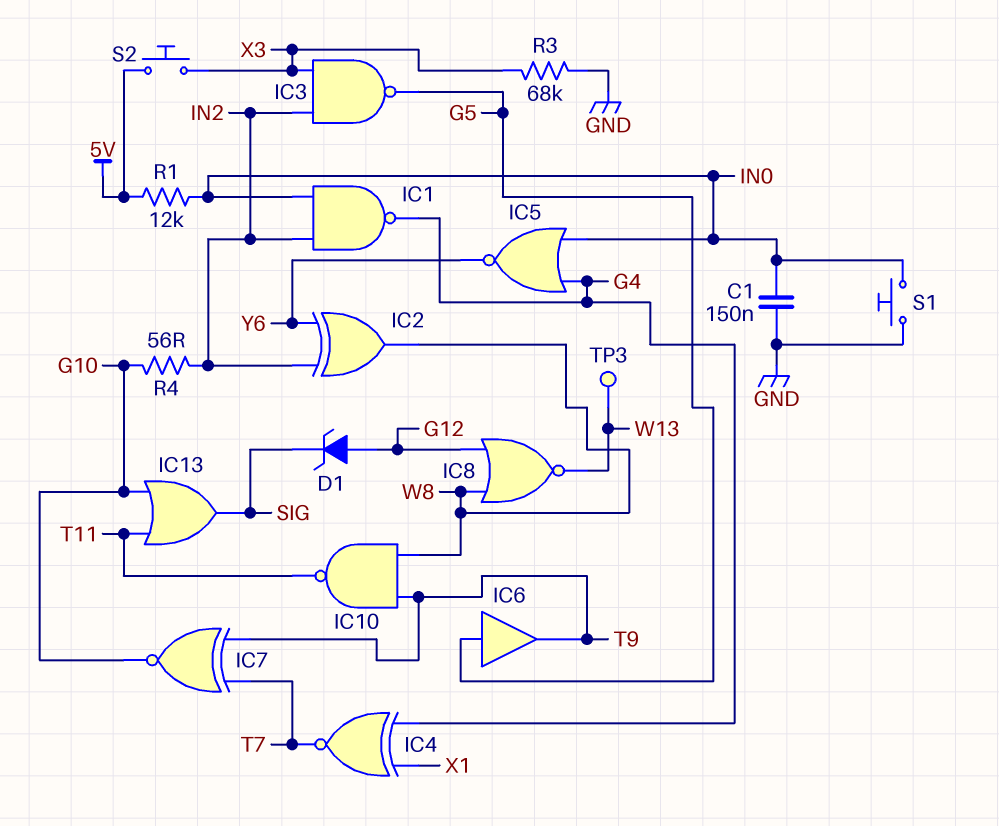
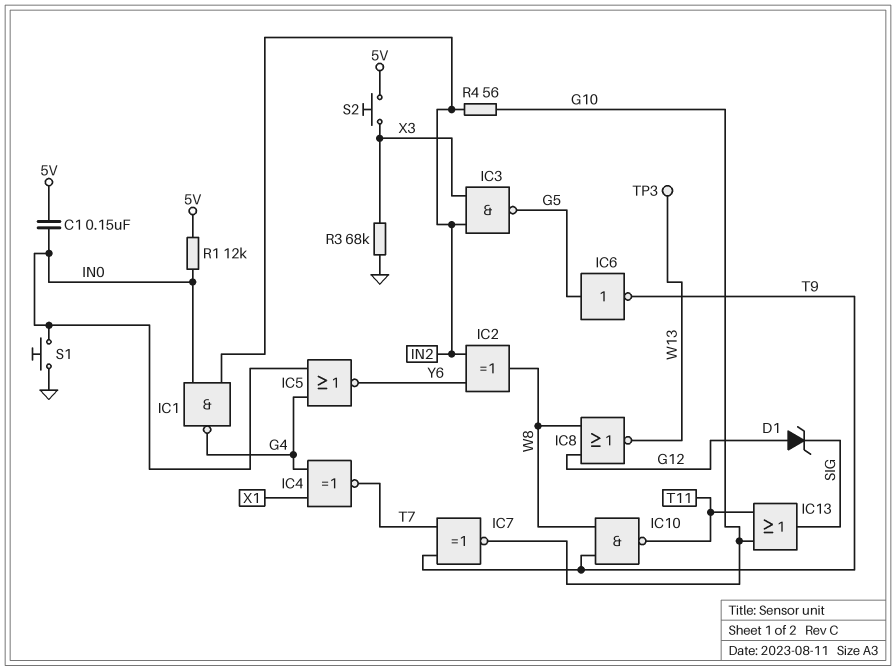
C1: 150nF (GND, IN0) -> 150nF (5V, IN0)
IC6: buffer (in G5, out T9) -> NOT (in G5, out T9)

